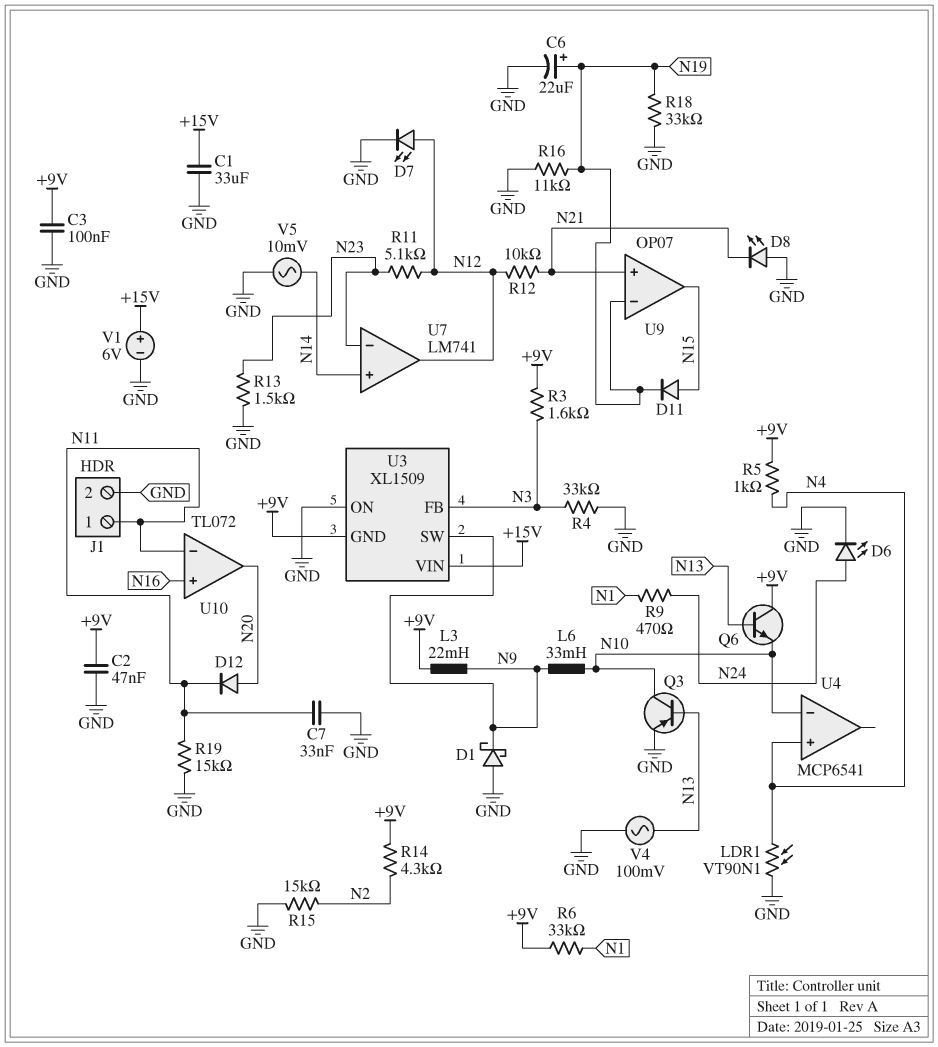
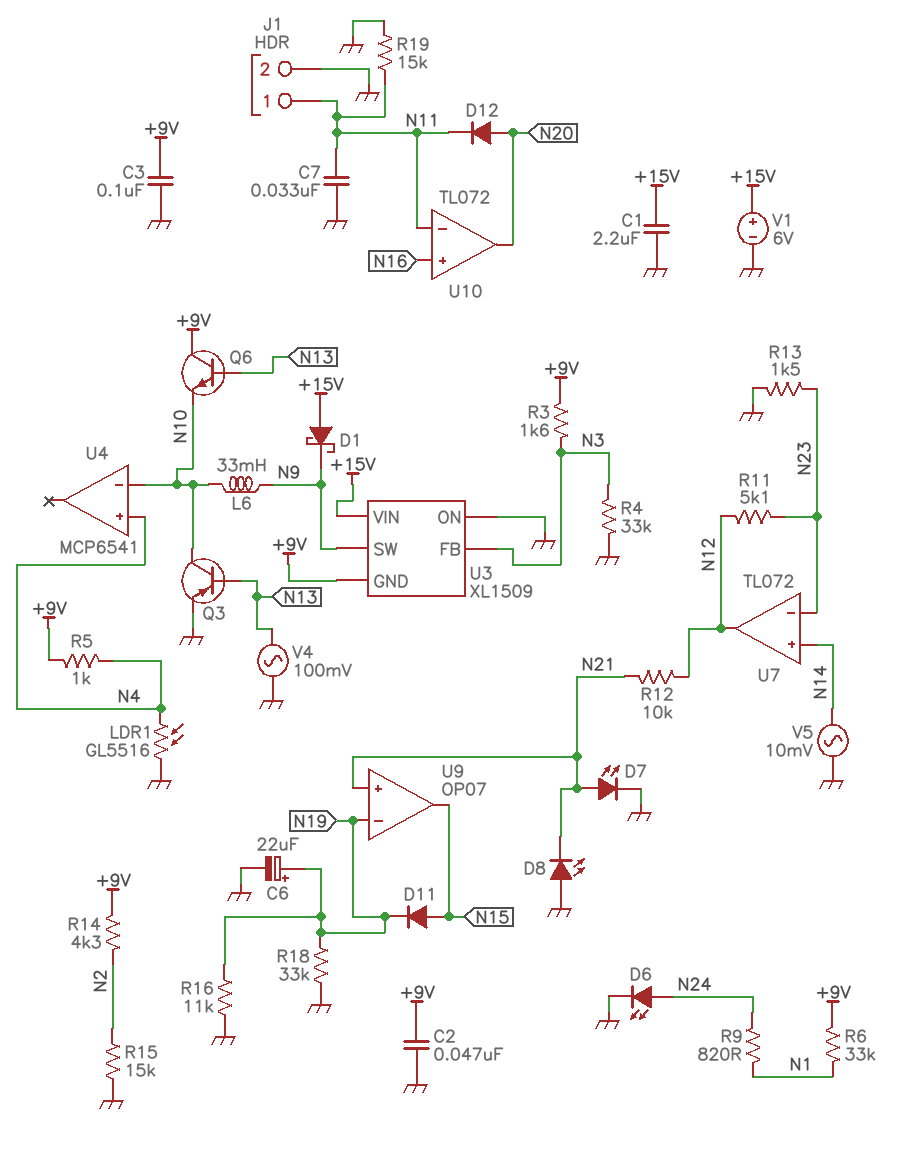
C1: 33uF (+15V, GND) -> 2.2uF (+15V, GND)
D1: schottky (A GND, K N9) -> schottky (A +15V, K N9)
D7: LED (A N12, K GND) -> LED (A N21, K GND)
L3: 22mH (+9V, N9) -> none
LDR1: VT90N1 (GND, N4) -> GL5516 (GND, N4)
R9: 470 (N1, N24) -> 820 (N1, N24)
U7: LM741 -> TL072

